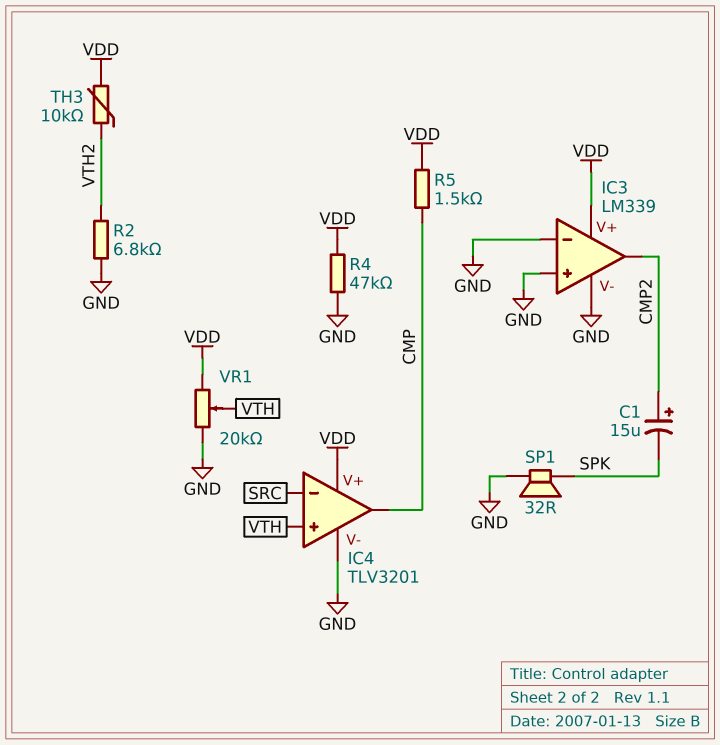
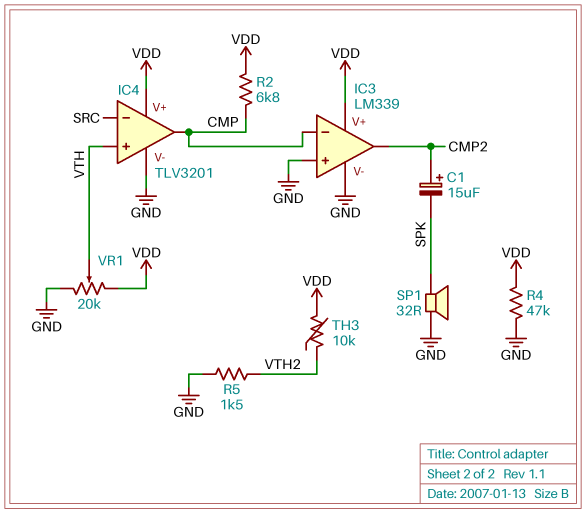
IC3 pin in-: GND -> CMP
R2: 6.8k (GND, VTH2) -> 6.8k (CMP, VDD)
R5: 1.5k (CMP, VDD) -> 1.5k (GND, VTH2)

